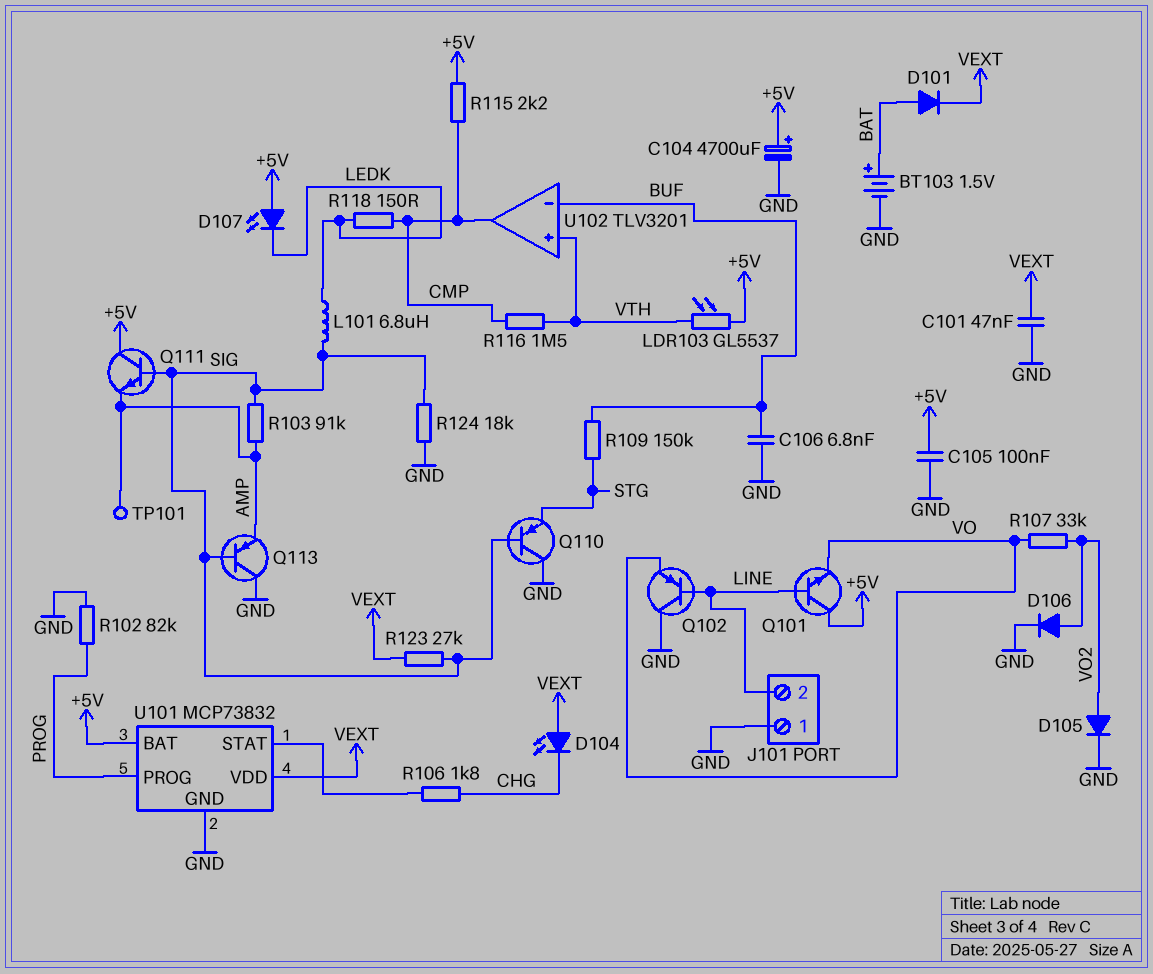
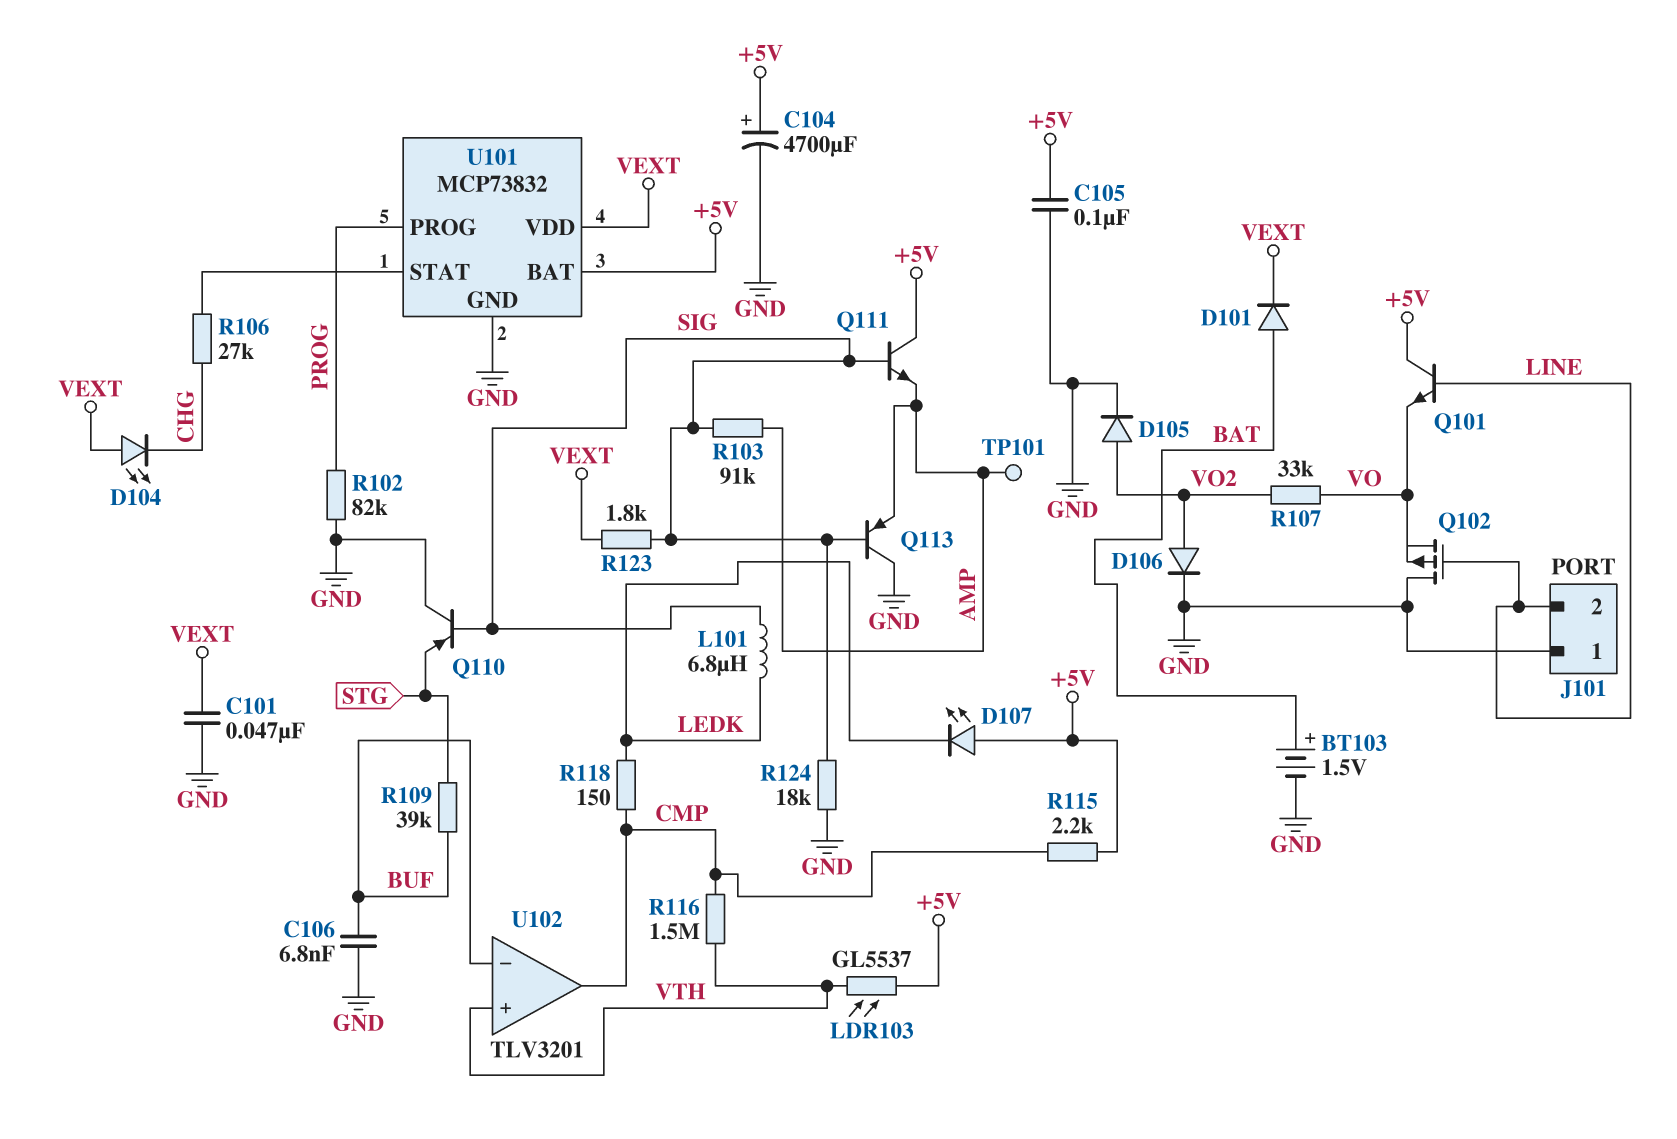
Q102: PNP (B LINE, C GND, E VO) -> PMOS (G LINE, D GND, S VO)
R106: 1.8k (CHG, U101/STAT) -> 27k (CHG, U101/STAT)
R109: 150k (BUF, STG) -> 39k (BUF, STG)
R123: 27k (SIG, VEXT) -> 1.8k (SIG, VEXT)

